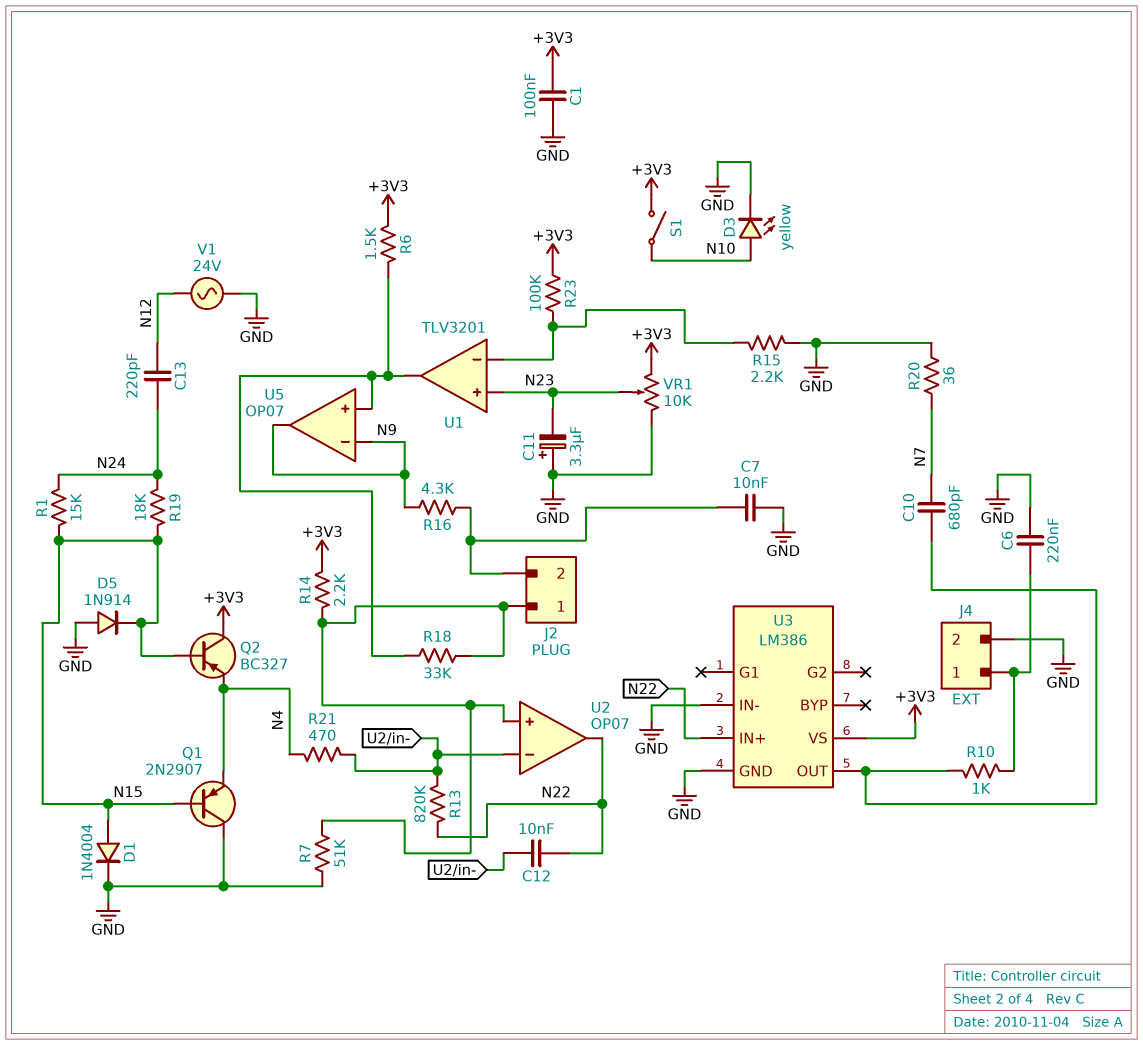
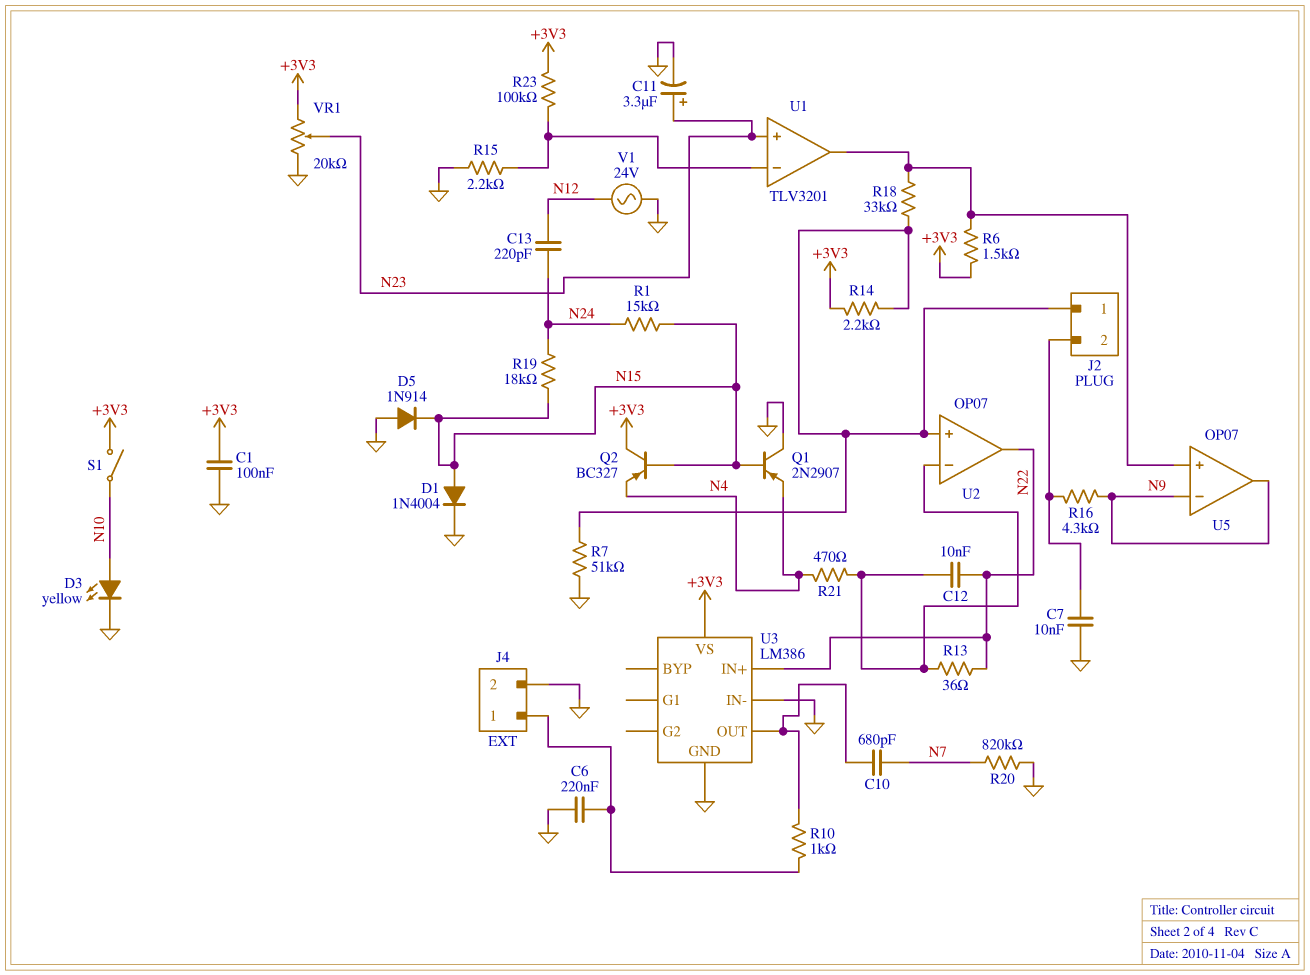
C11: 3.3uF (plus GND, minus N23) -> 3.3uF (plus N23, minus GND)
R13: 820k (N22, U2/in-) -> 36 (N22, U2/in-)
R20: 36 (GND, N7) -> 820k (GND, N7)
VR1: 10k (+3V3, GND, wiper N23) -> 20k (+3V3, GND, wiper N23)

